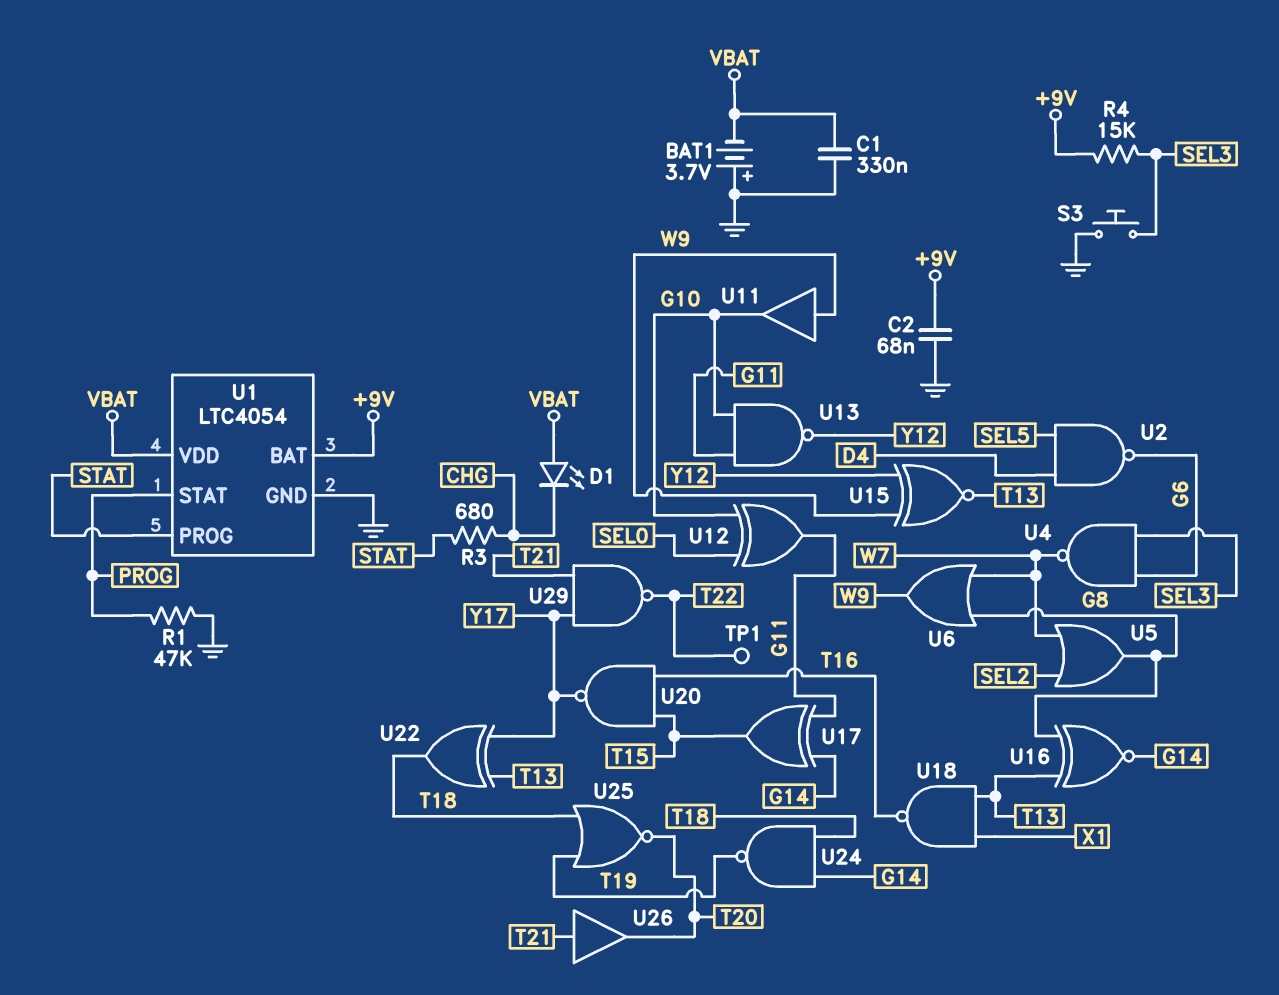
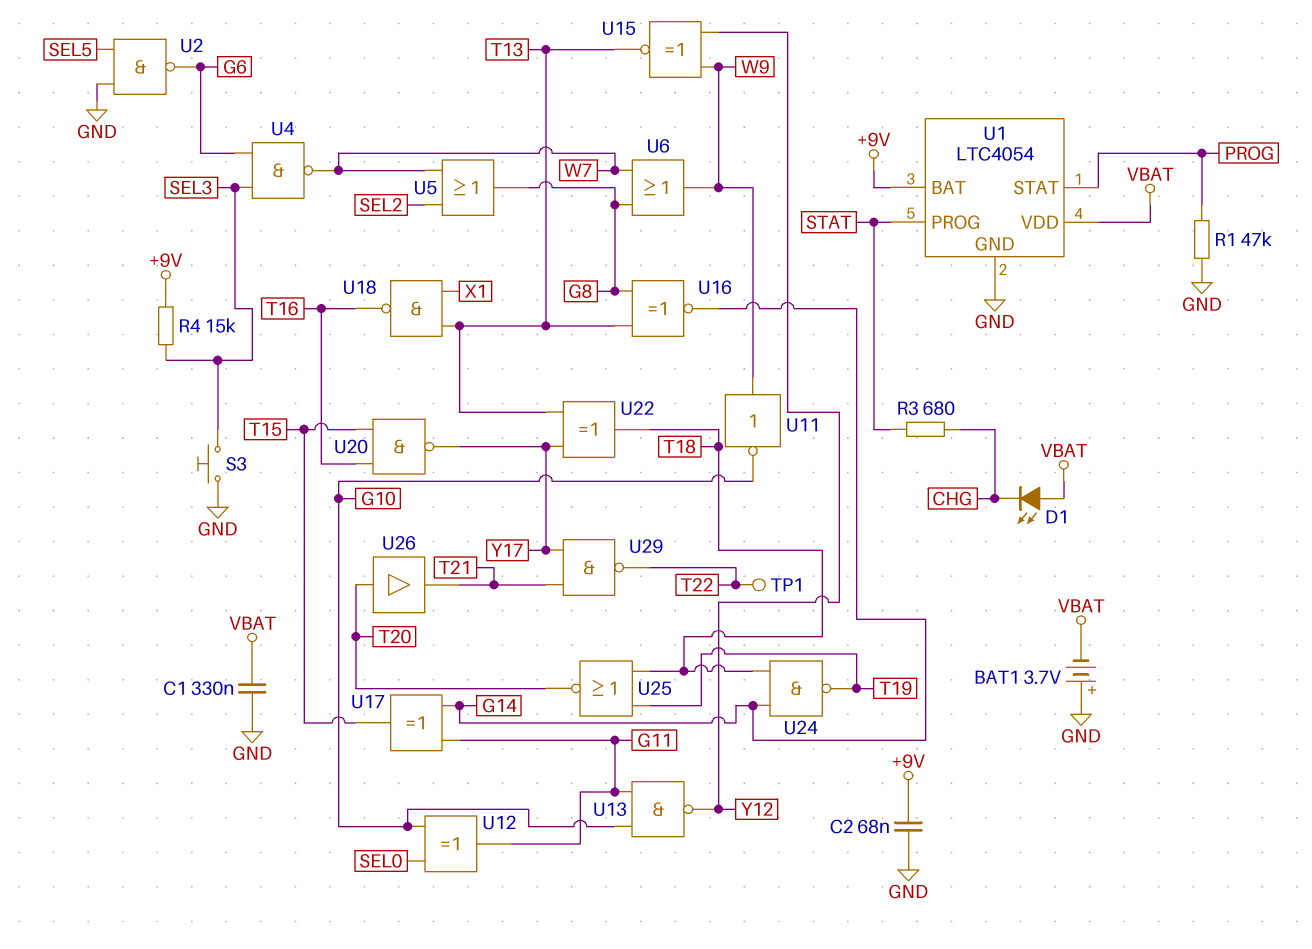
U2: NAND (in D4, in SEL5, out G6) -> NAND (in GND, in SEL5, out G6)
U11: buffer (in W9, out G10) -> NOT (in W9, out G10)
U26: buffer (in T21, out T20) -> buffer (in T20, out T21)

